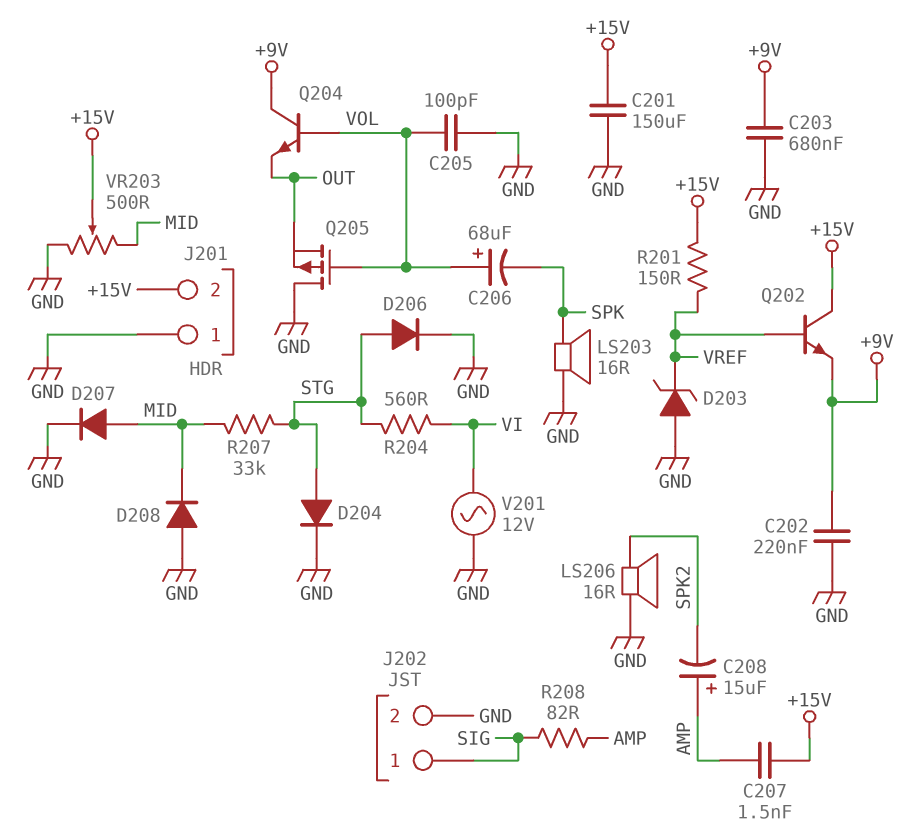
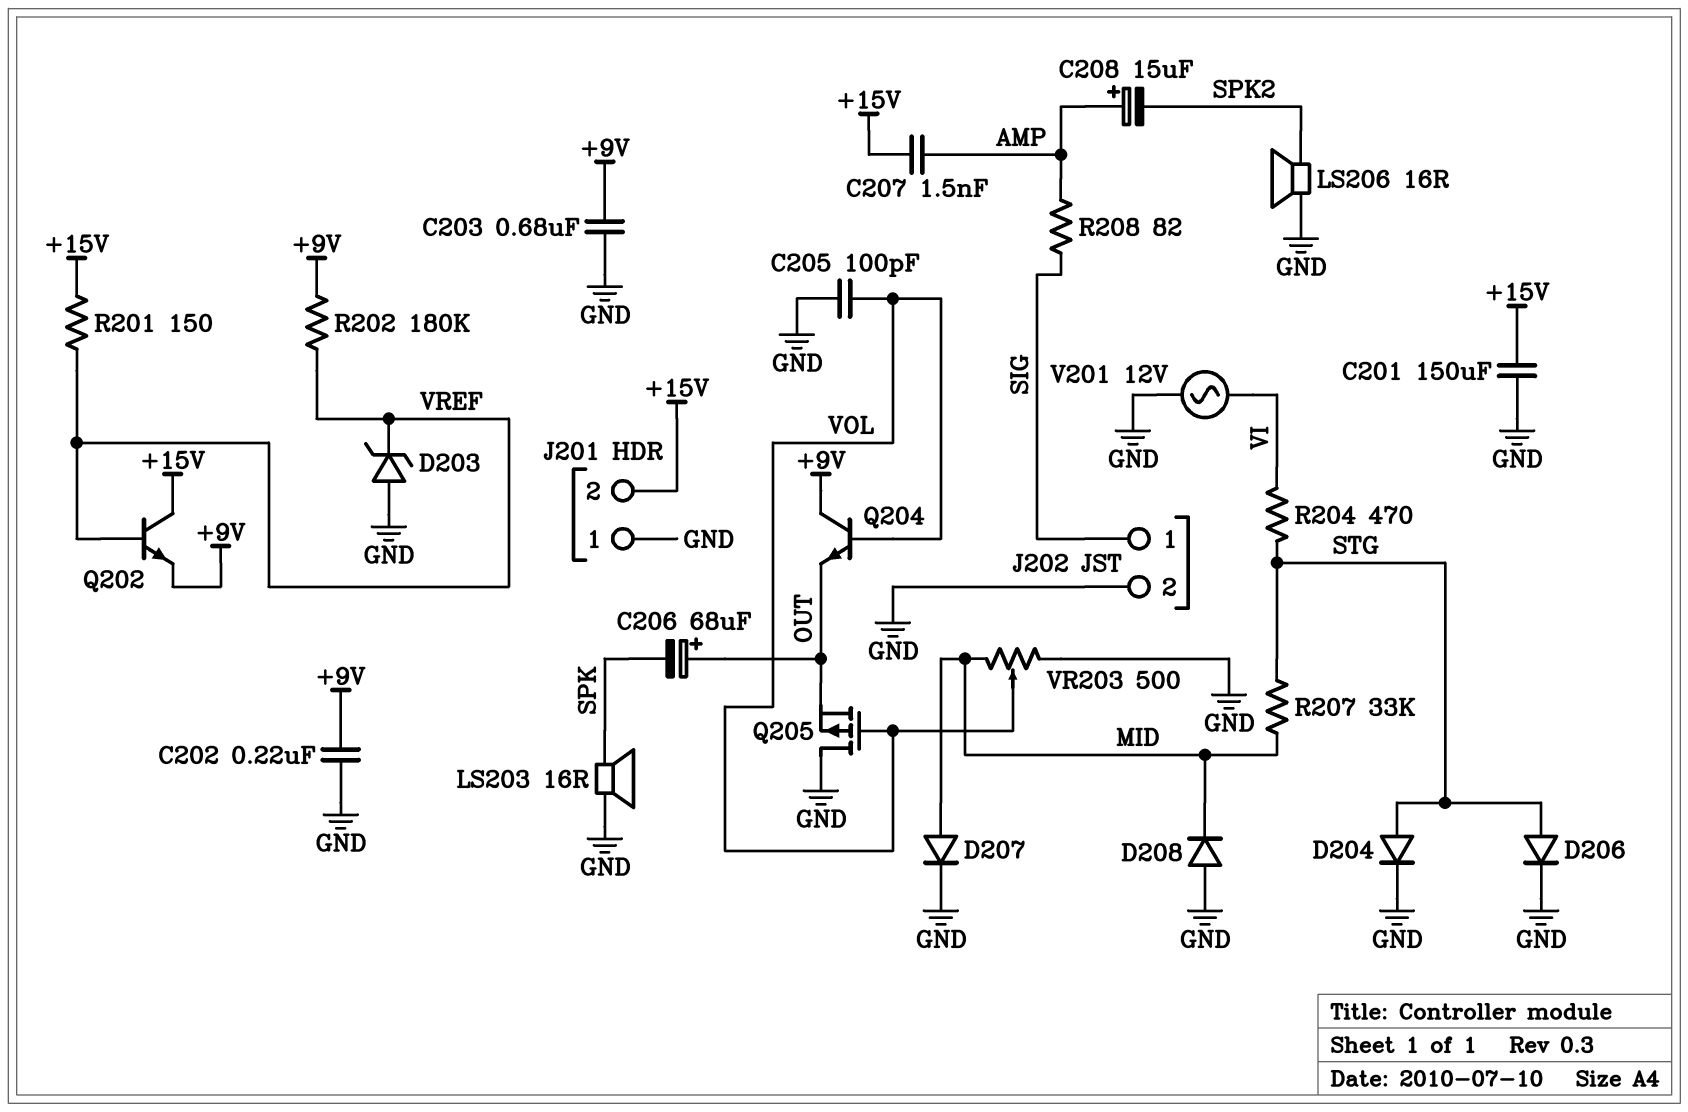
C206: 68uF (plus VOL, minus SPK) -> 68uF (plus OUT, minus SPK)
R202: none -> 180k (+9V, VREF)
R204: 560 (STG, VI) -> 470 (STG, VI)
VR203: 500 (GND, MID, wiper +15V) -> 500 (GND, MID, wiper VOL)

